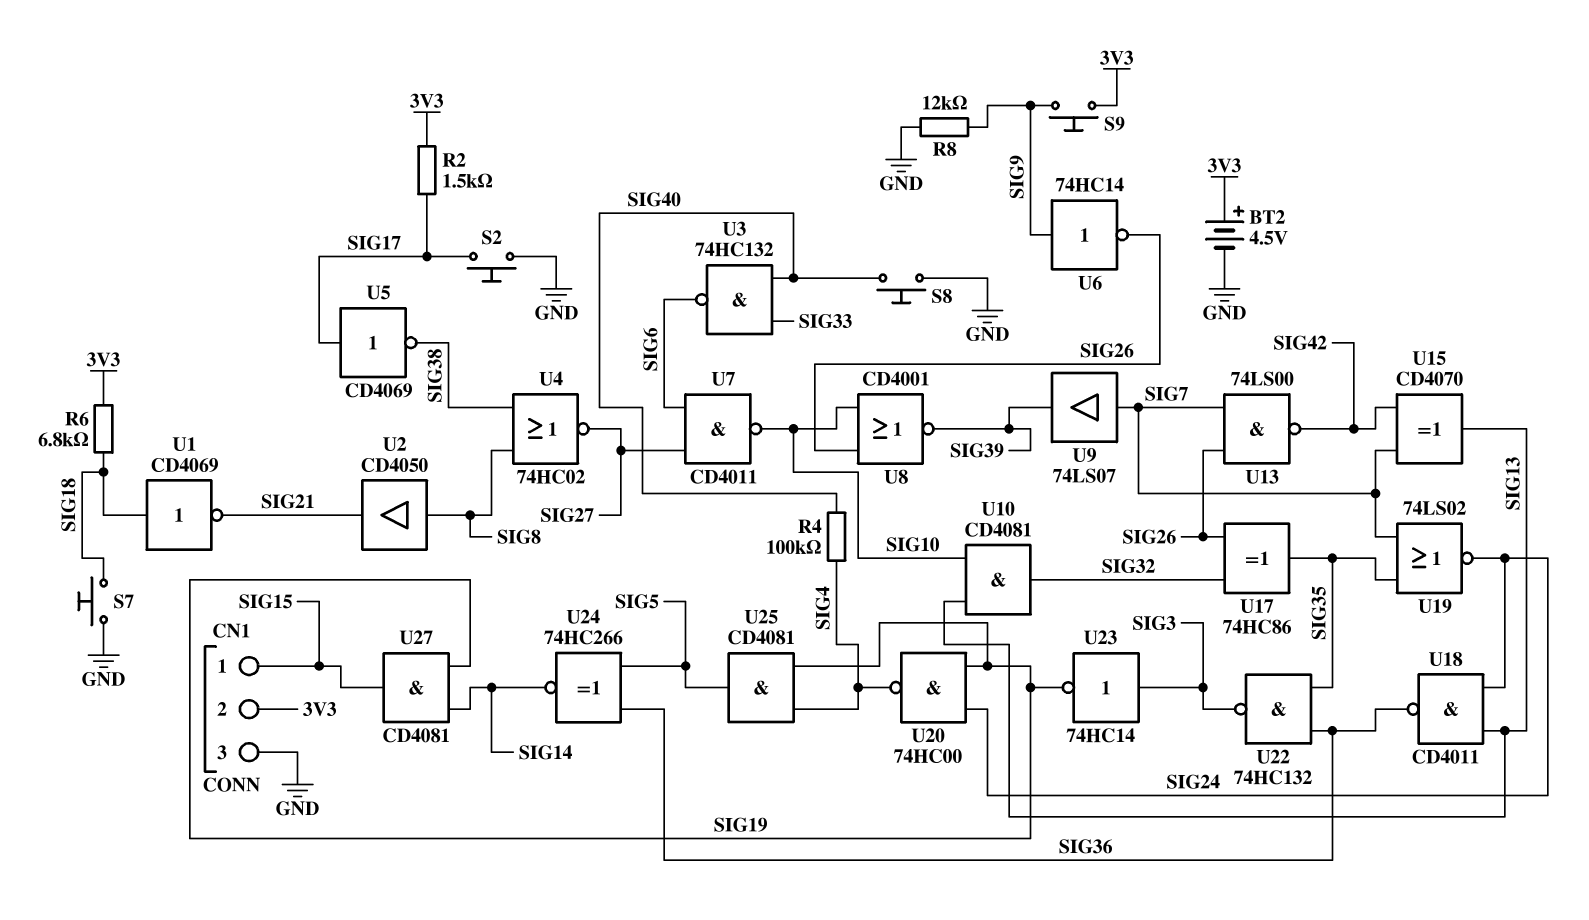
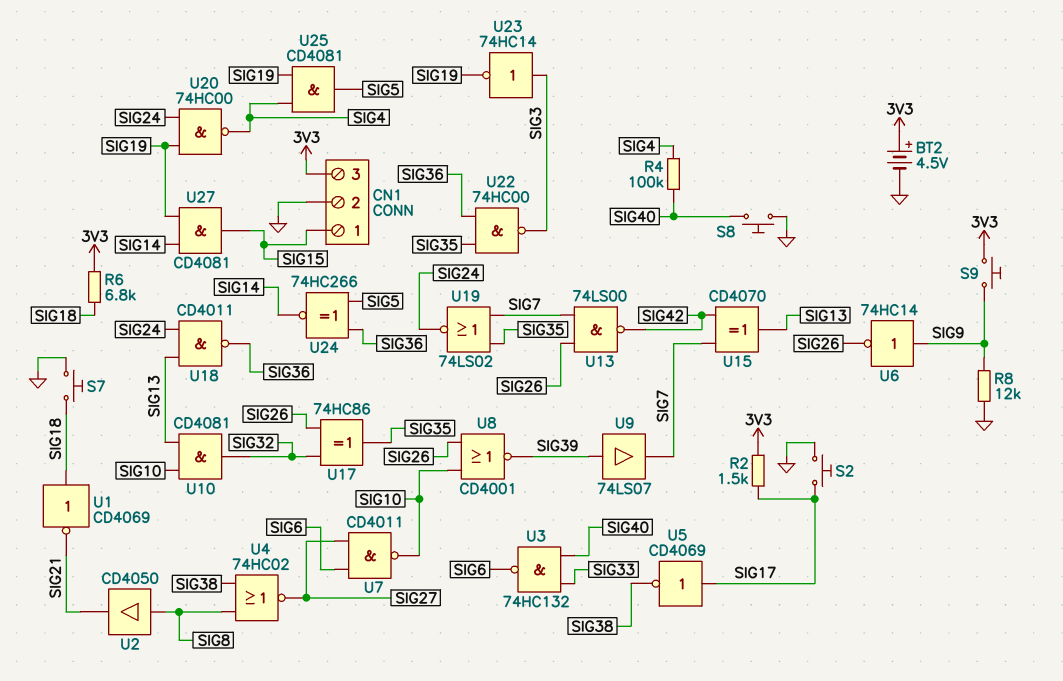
CN1 pin 2: 3V3 -> GND
CN1 pin 3: GND -> 3V3
U9: buffer 74LS07 (in SIG7, out SIG39) -> buffer 74LS07 (in SIG39, out SIG7)
U22: NAND 74HC132 (in SIG35, in SIG36, out SIG3) -> NAND 74HC00 (in SIG35, in SIG36, out SIG3)

